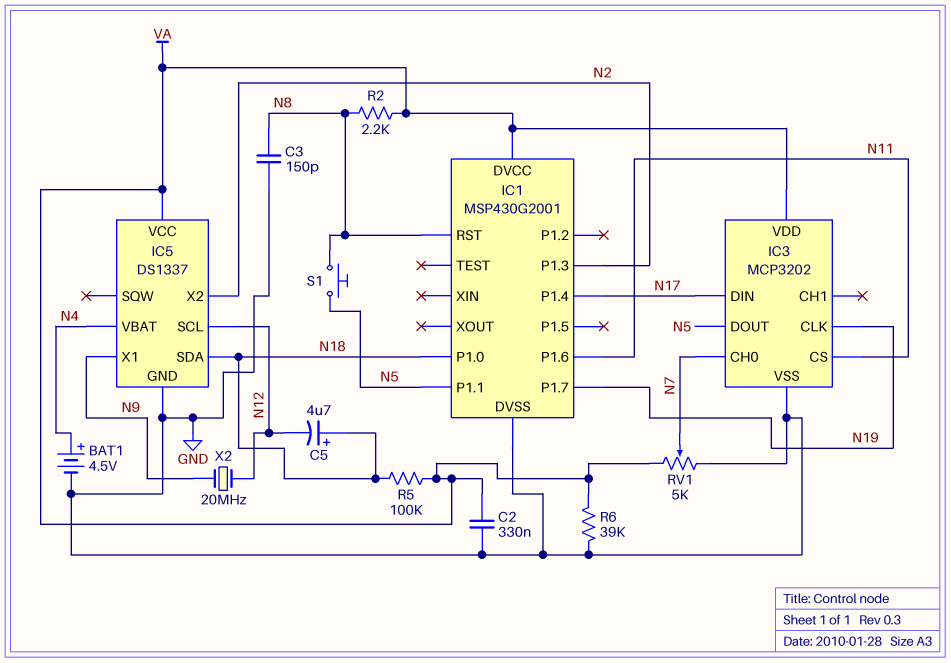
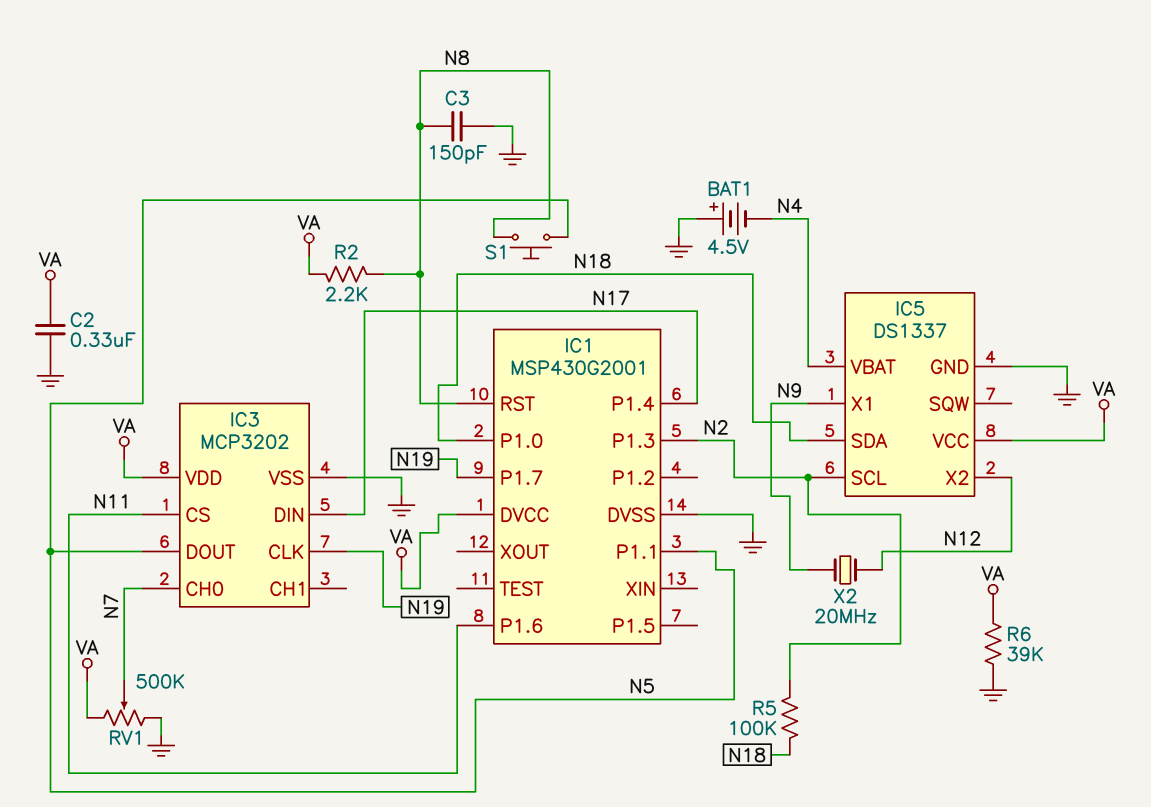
BAT1: 4.5V (plus N4, minus GND) -> 4.5V (plus GND, minus N4)
C5: 4.7uF (plus N18, minus N12) -> none
IC5 pin SCL: N12 -> N2
IC5 pin X2: N2 -> N12
R5: 100k (N18, VA) -> 100k (N2, N18)
RV1: 5k (GND, VA, wiper N7) -> 500k (GND, VA, wiper N7)

